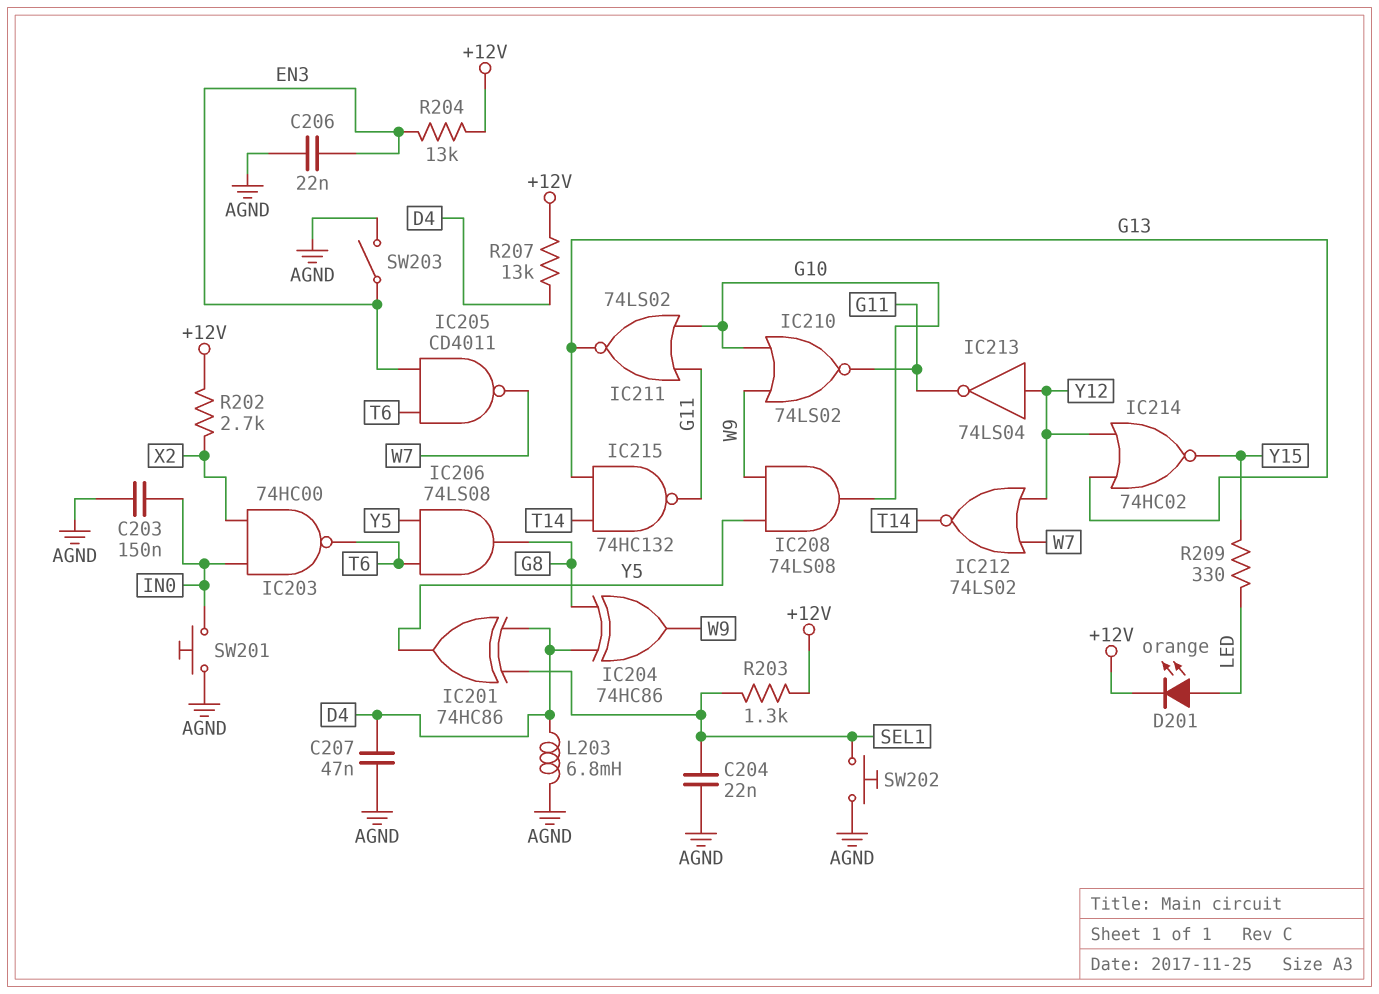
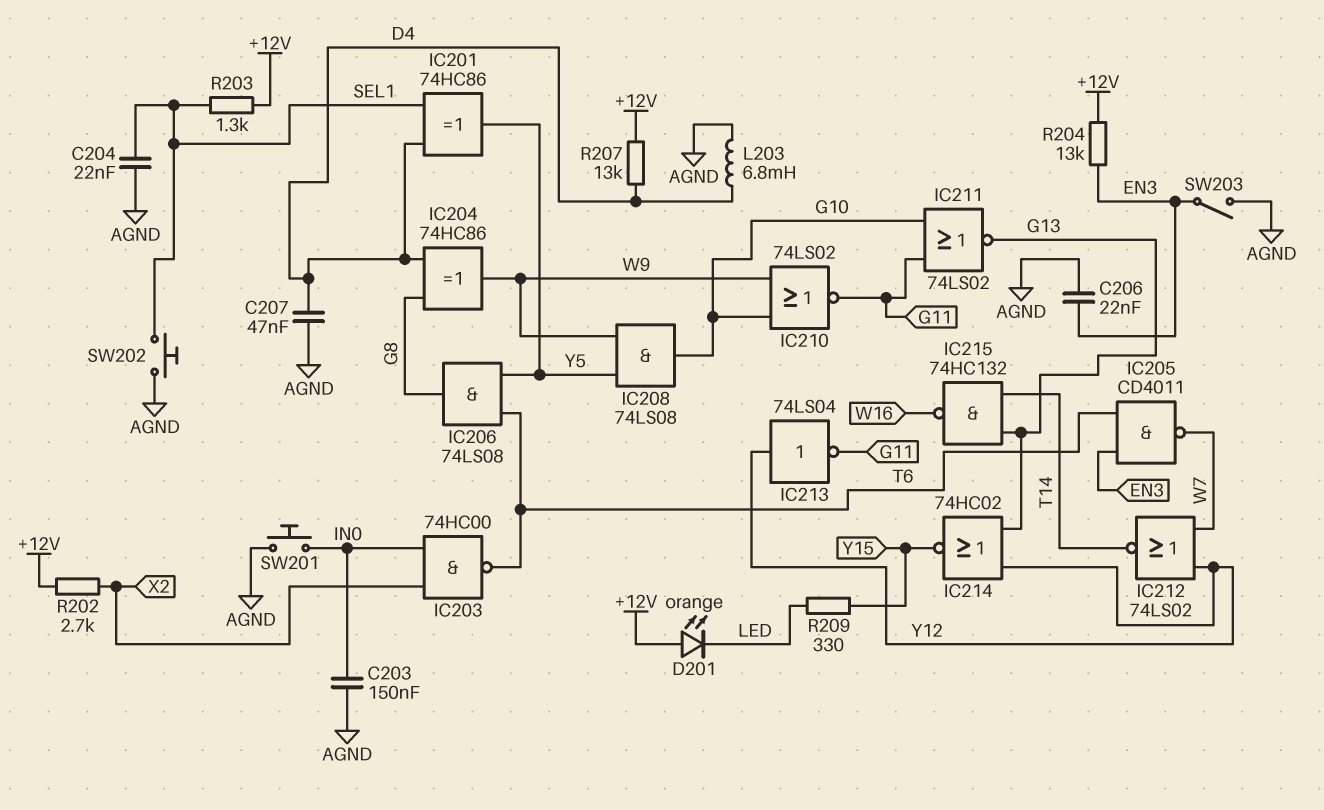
D201: LED orange (A LED, K +12V) -> LED orange (A +12V, K LED)
IC215: NAND 74HC132 (in G13, in T14, out G11) -> NAND 74HC132 (in G13, in T14, out W16)

